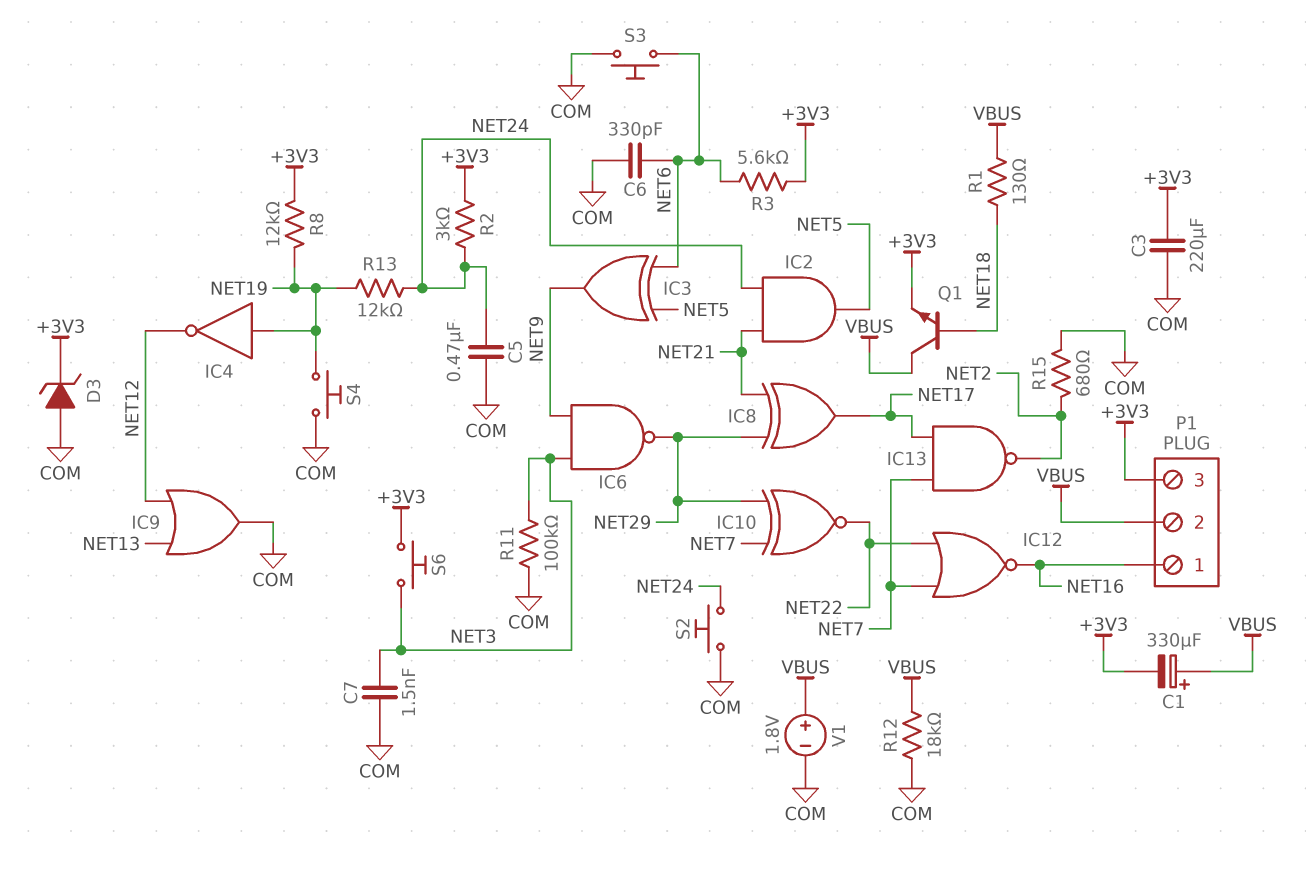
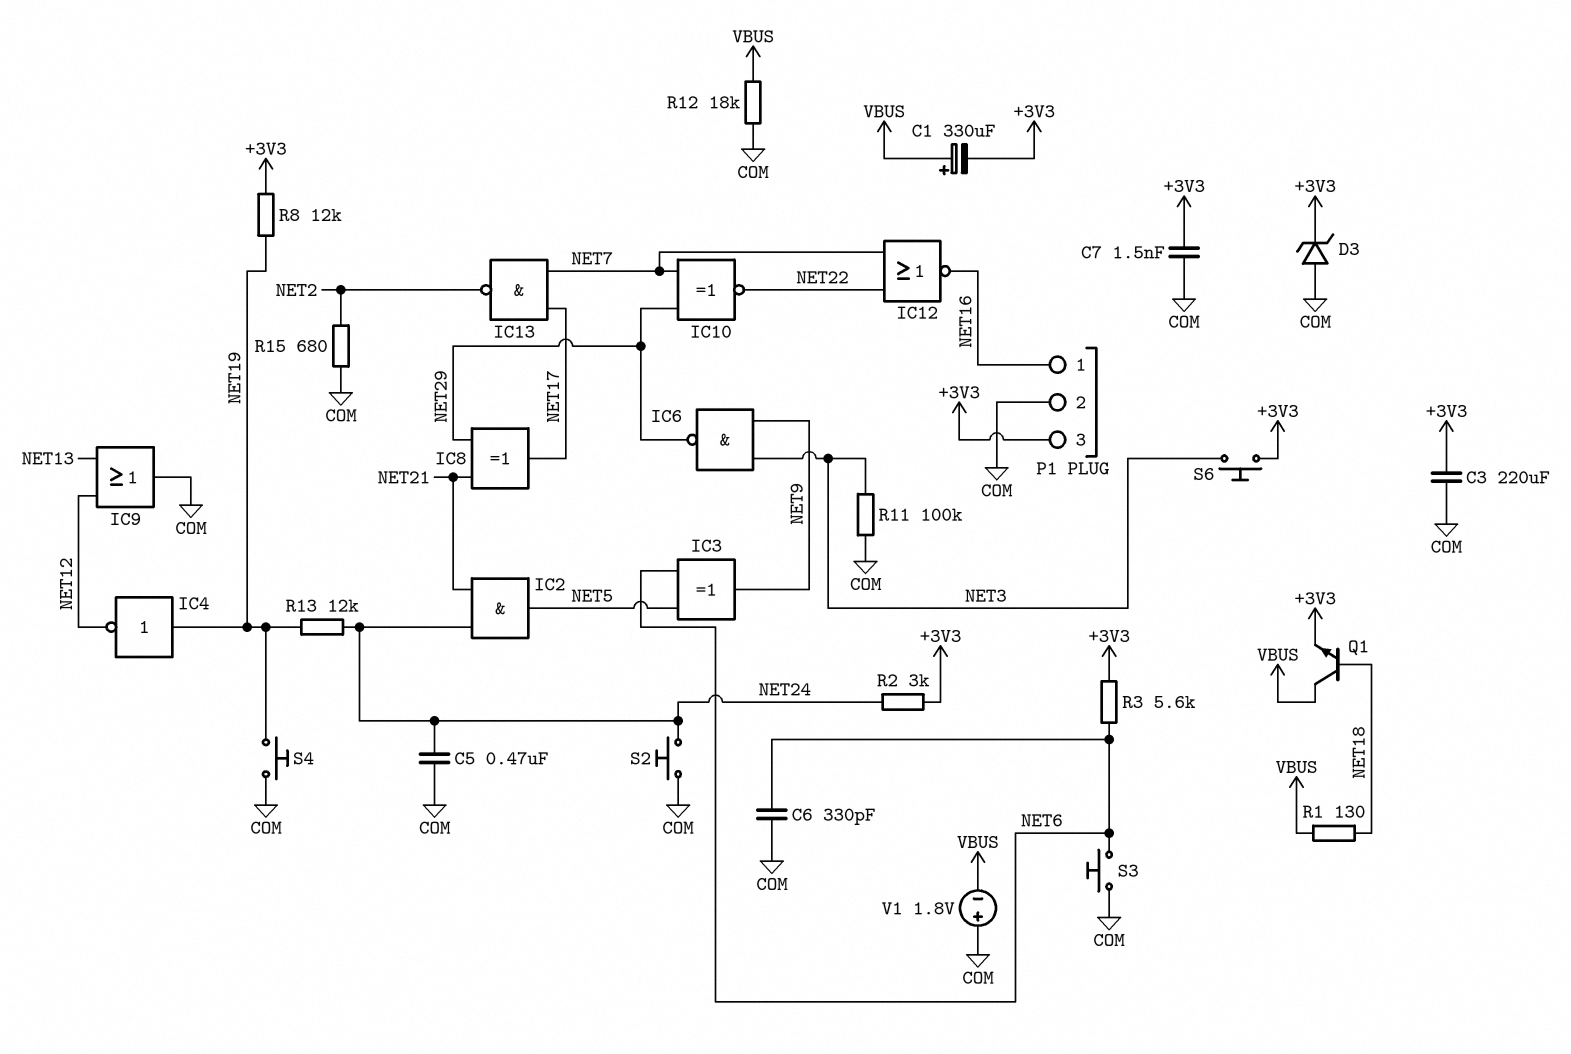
C7: 1.5nF (COM, NET3) -> 1.5nF (+3V3, COM)
P1 pin 2: VBUS -> COM
V1: 1.8V (plus VBUS, minus COM) -> 1.8V (plus COM, minus VBUS)

